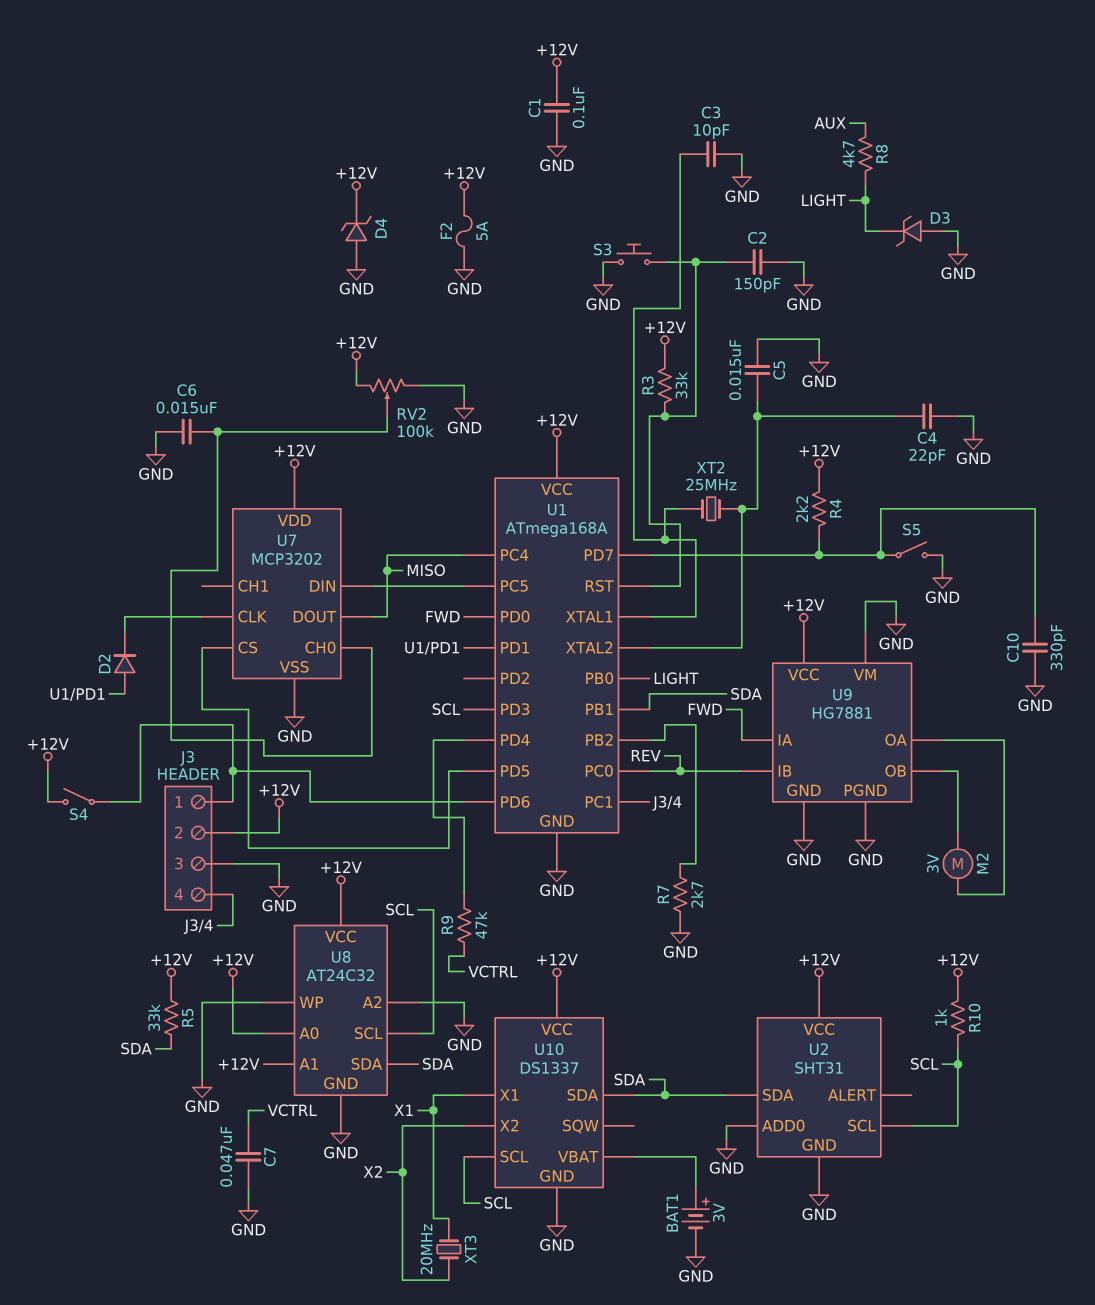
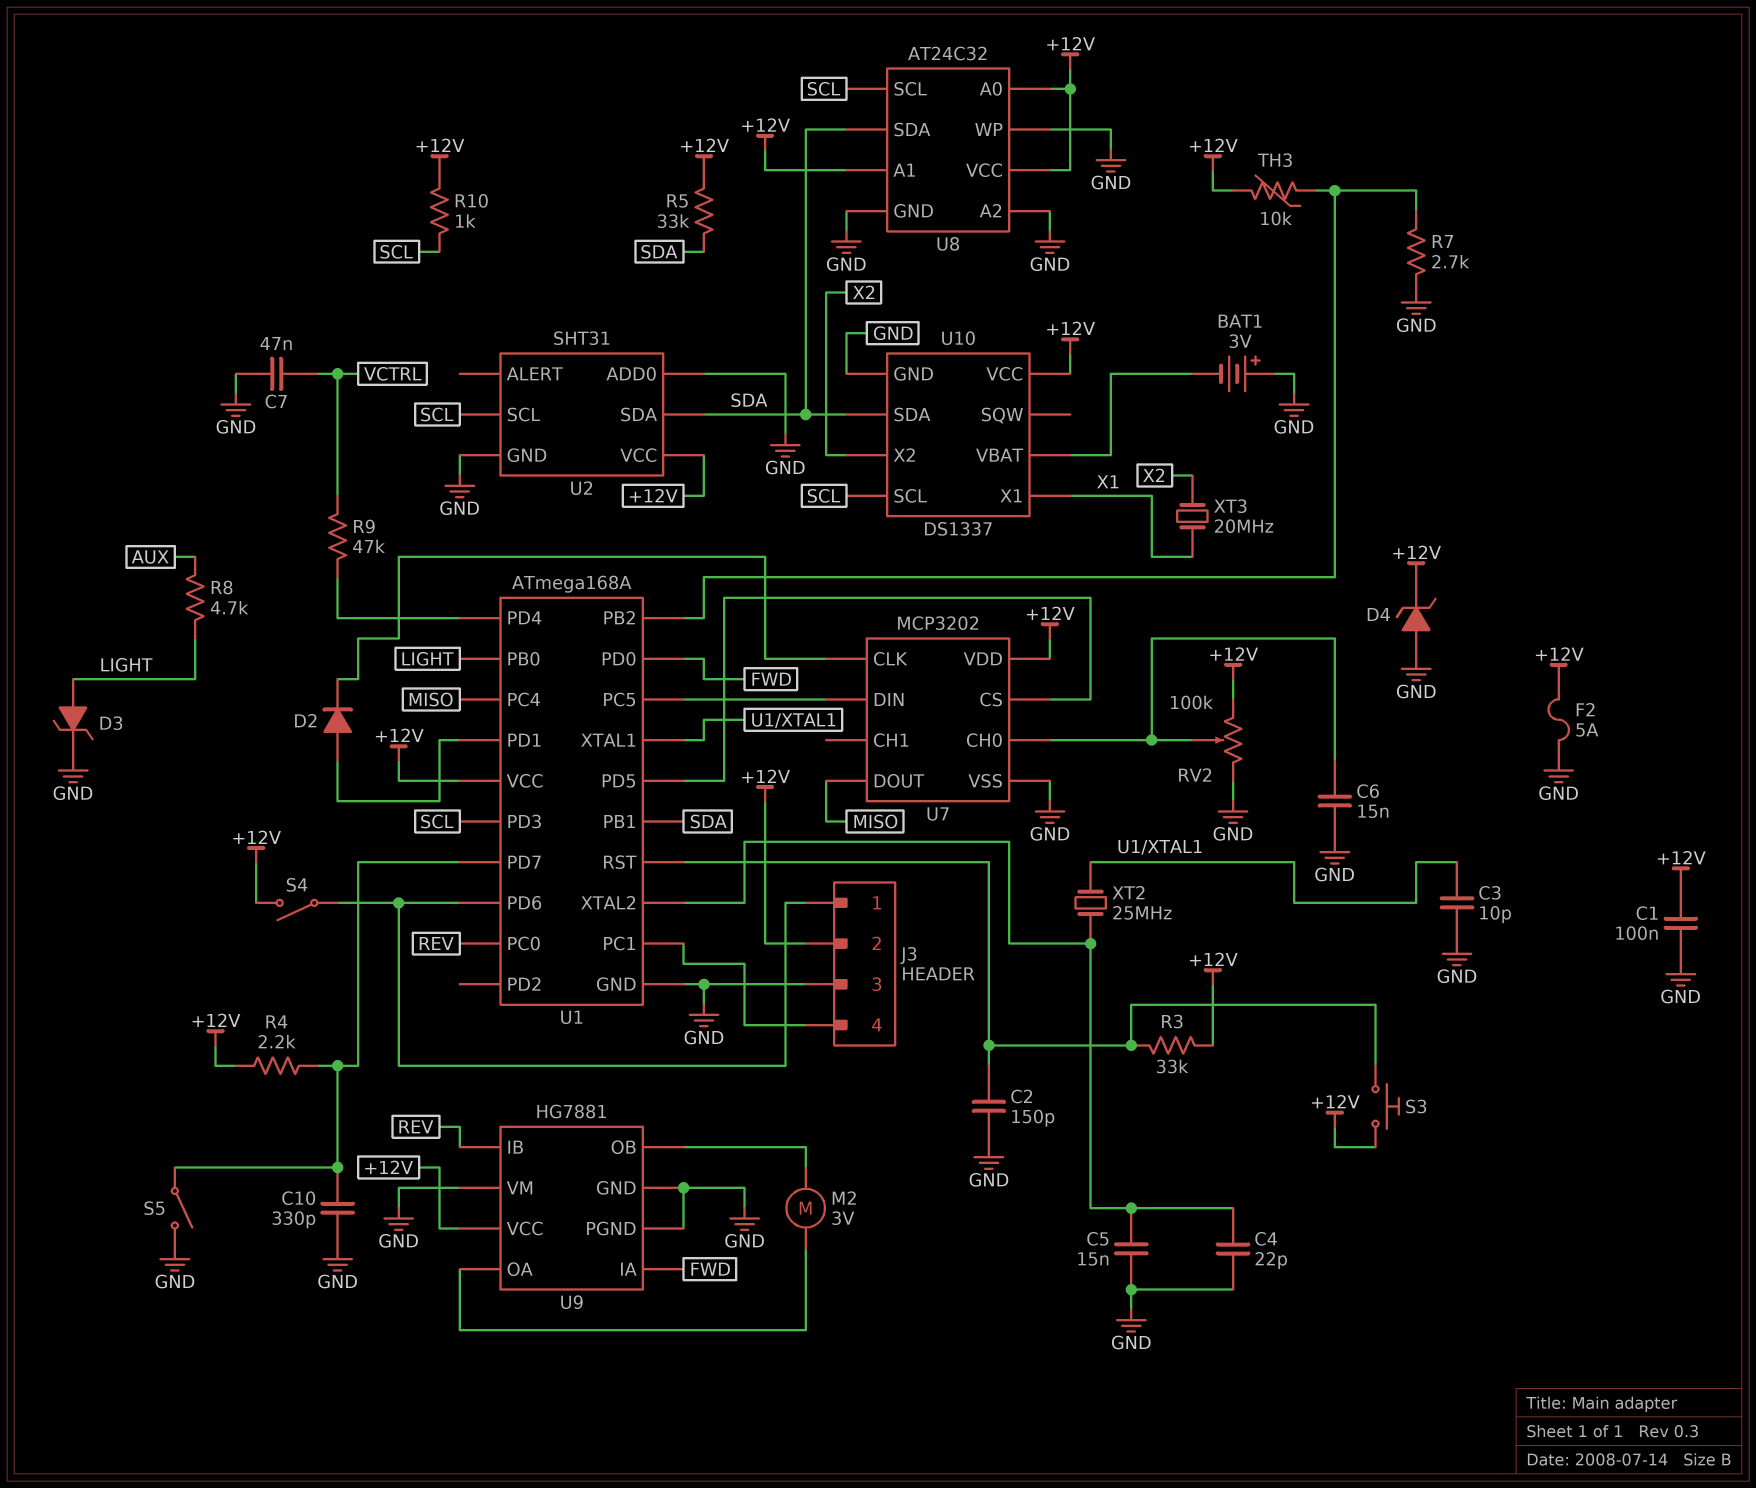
BAT1: 3V (plus U10/VBAT, minus GND) -> 3V (plus GND, minus U10/VBAT)
D3: zener (A GND, K LIGHT) -> zener (A LIGHT, K GND)
S3: button (GND, U1/RST) -> button (+12V, U1/RST)
TH3: none -> 10k (+12V, U1/PB2)

